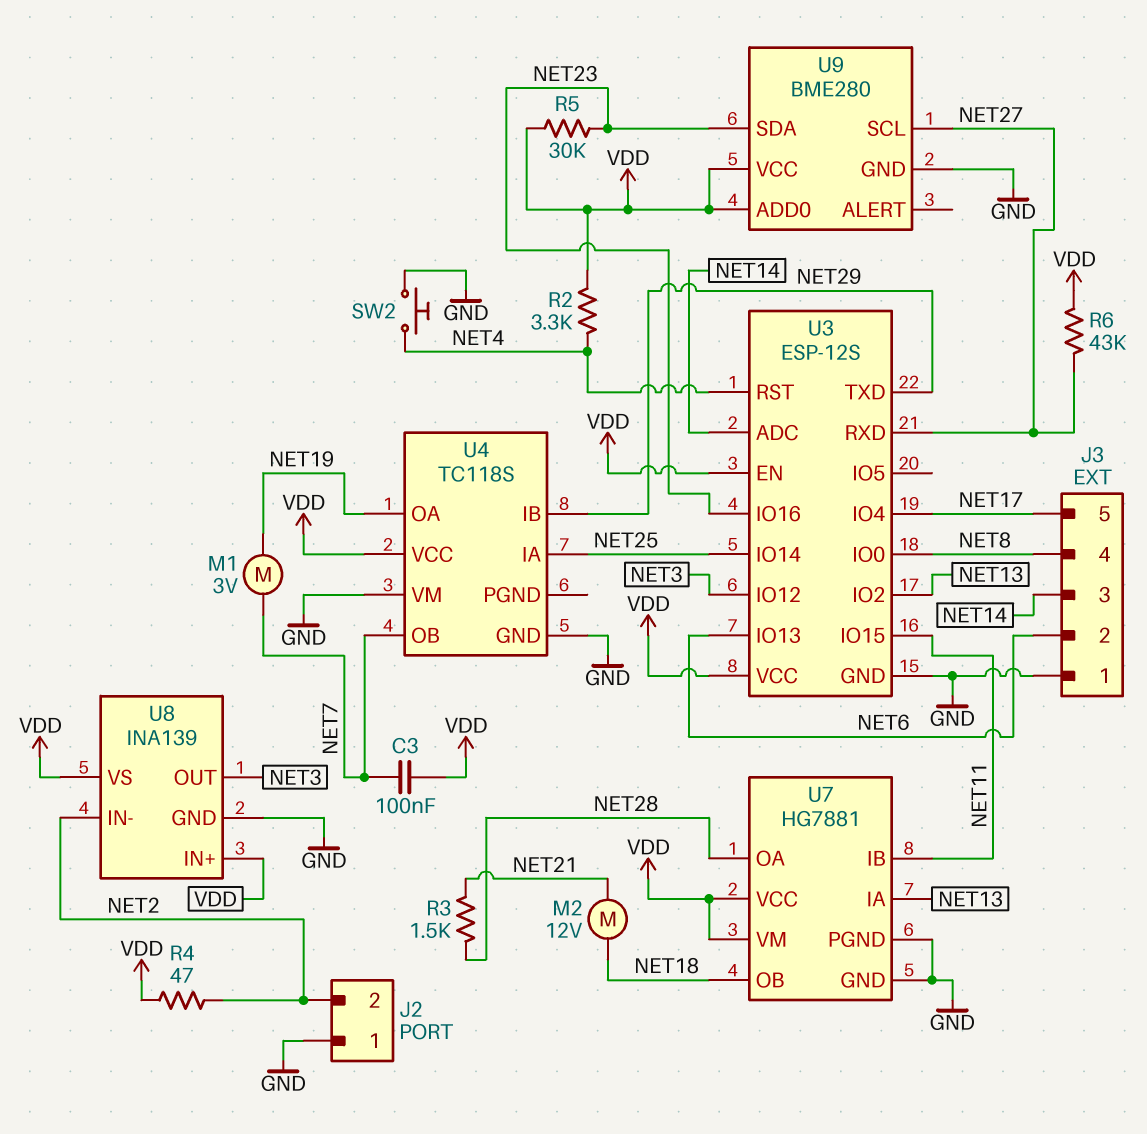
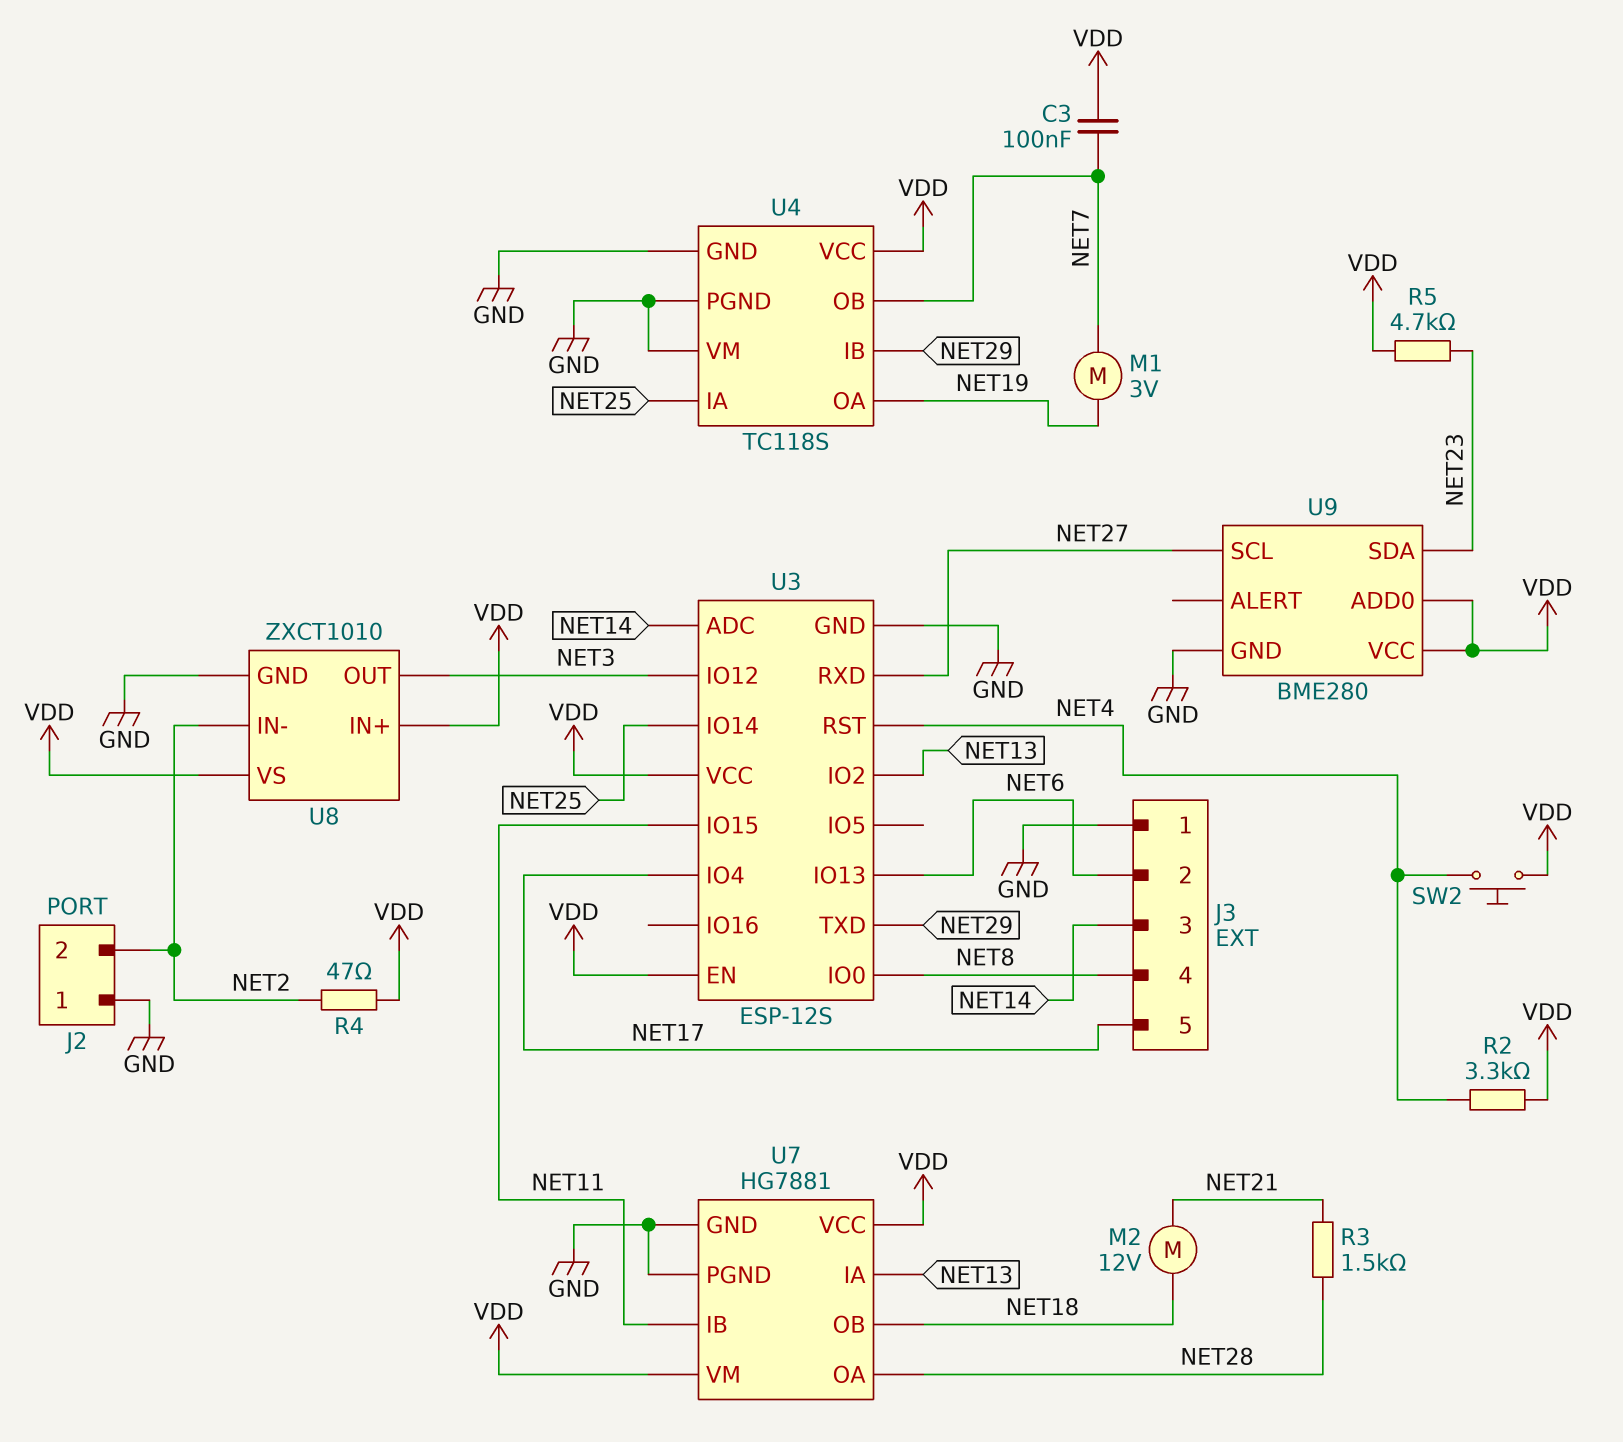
R5: 30k (NET23, VDD) -> 4.7k (NET23, VDD)
R6: 43k (NET27, VDD) -> none
SW2: button (GND, NET4) -> button (NET4, VDD)
U3 pin IO16: NET23 -> none
U4 pin PGND: none -> GND
U8: INA139 -> ZXCT1010

